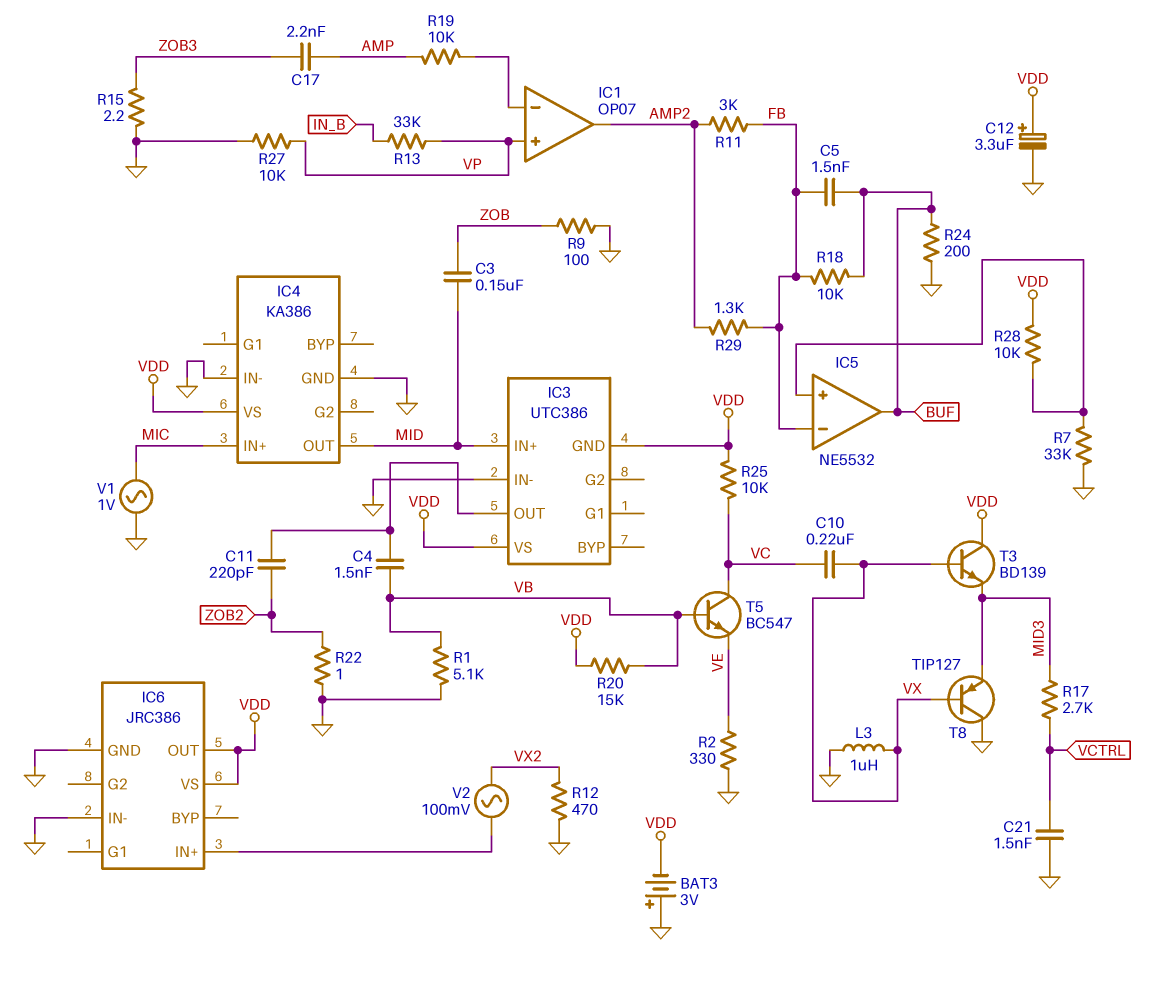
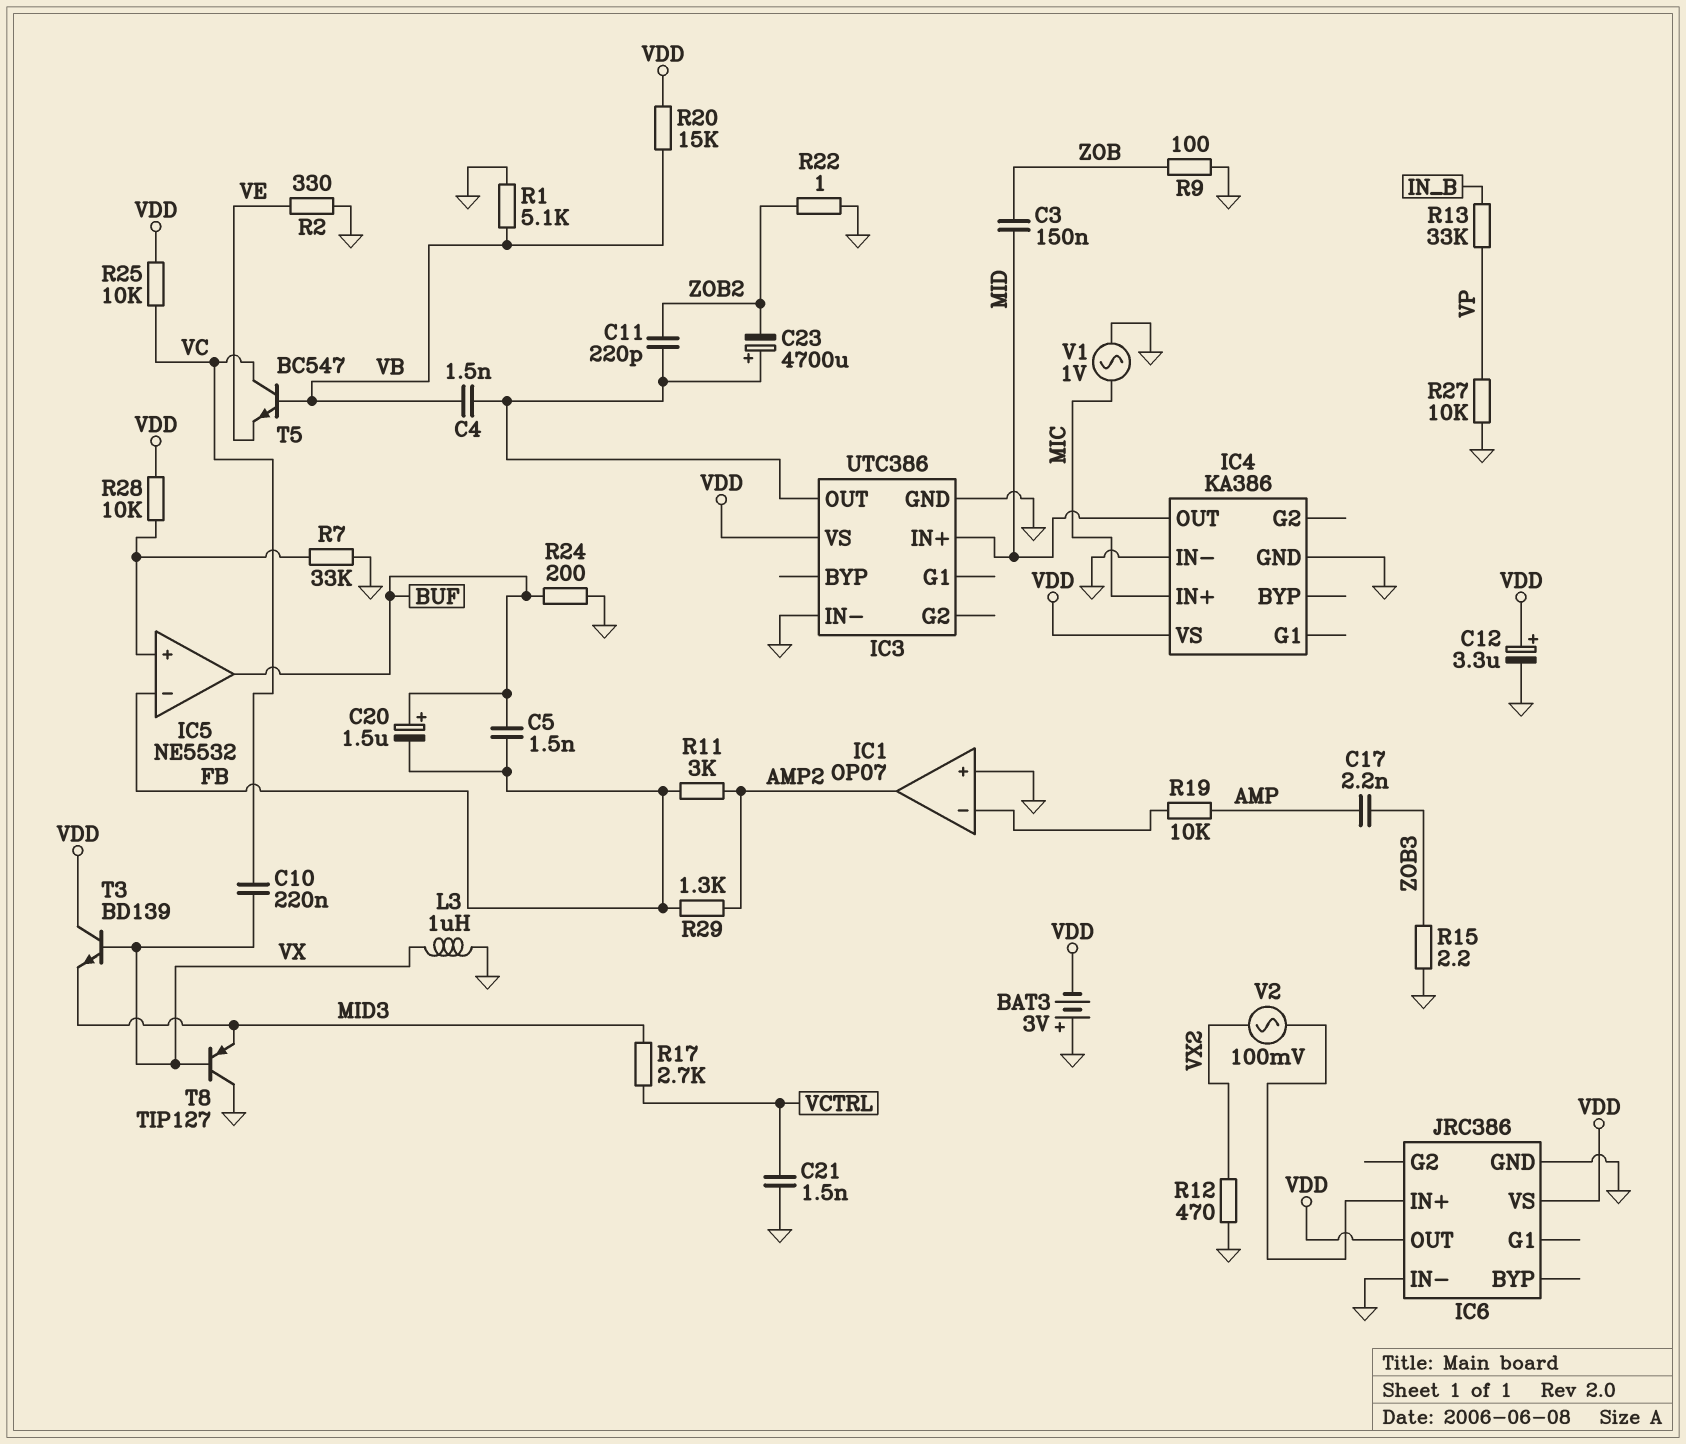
C20: none -> 1.5uF (plus BUF, minus FB)
C23: none -> 4700uF (plus IC3/OUT, minus ZOB2)
IC1 pin in+: VP -> GND
IC3 pin GND: VDD -> GND
R18: 10k (BUF, FB) -> none

